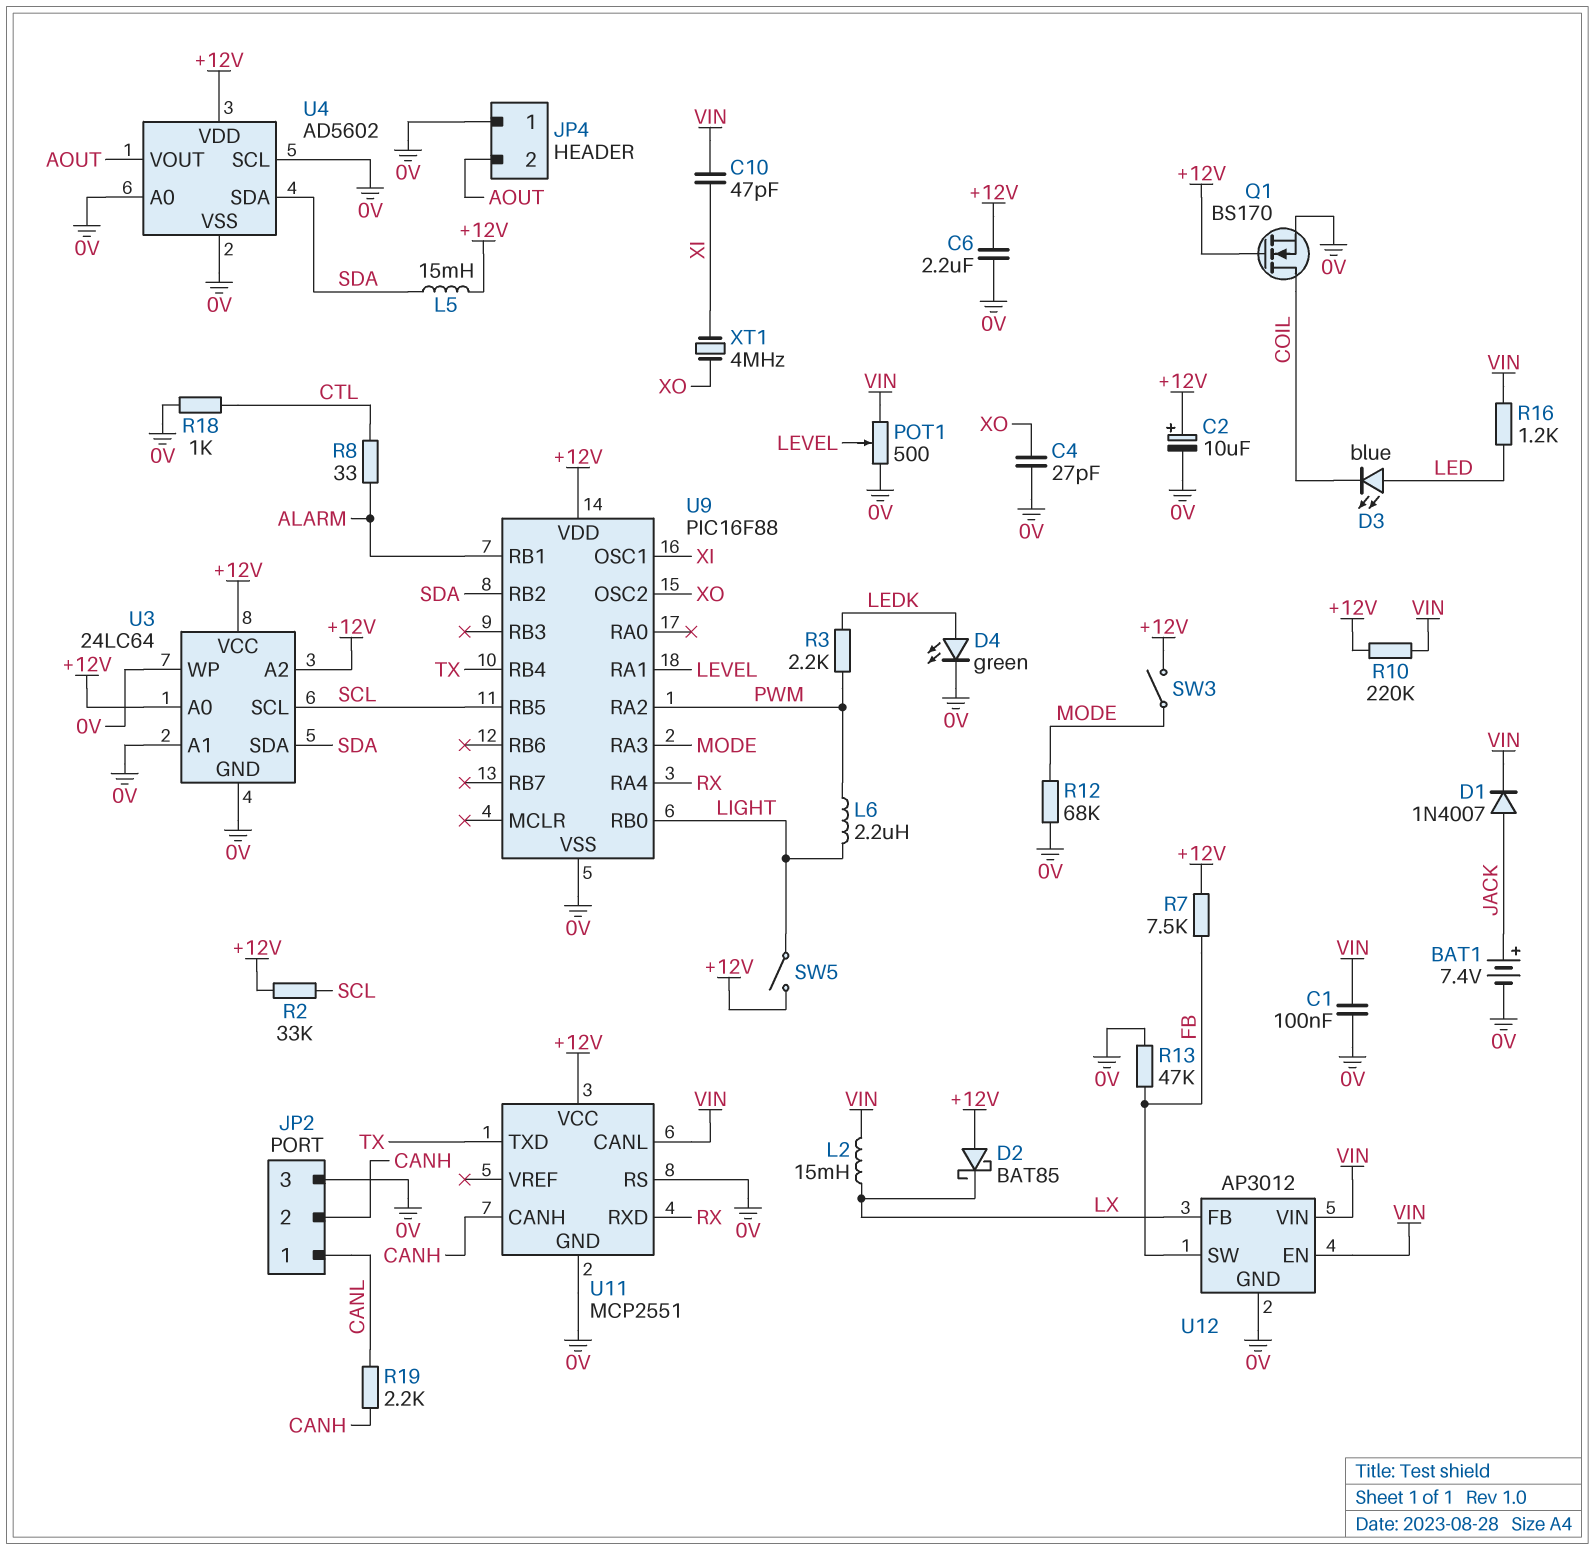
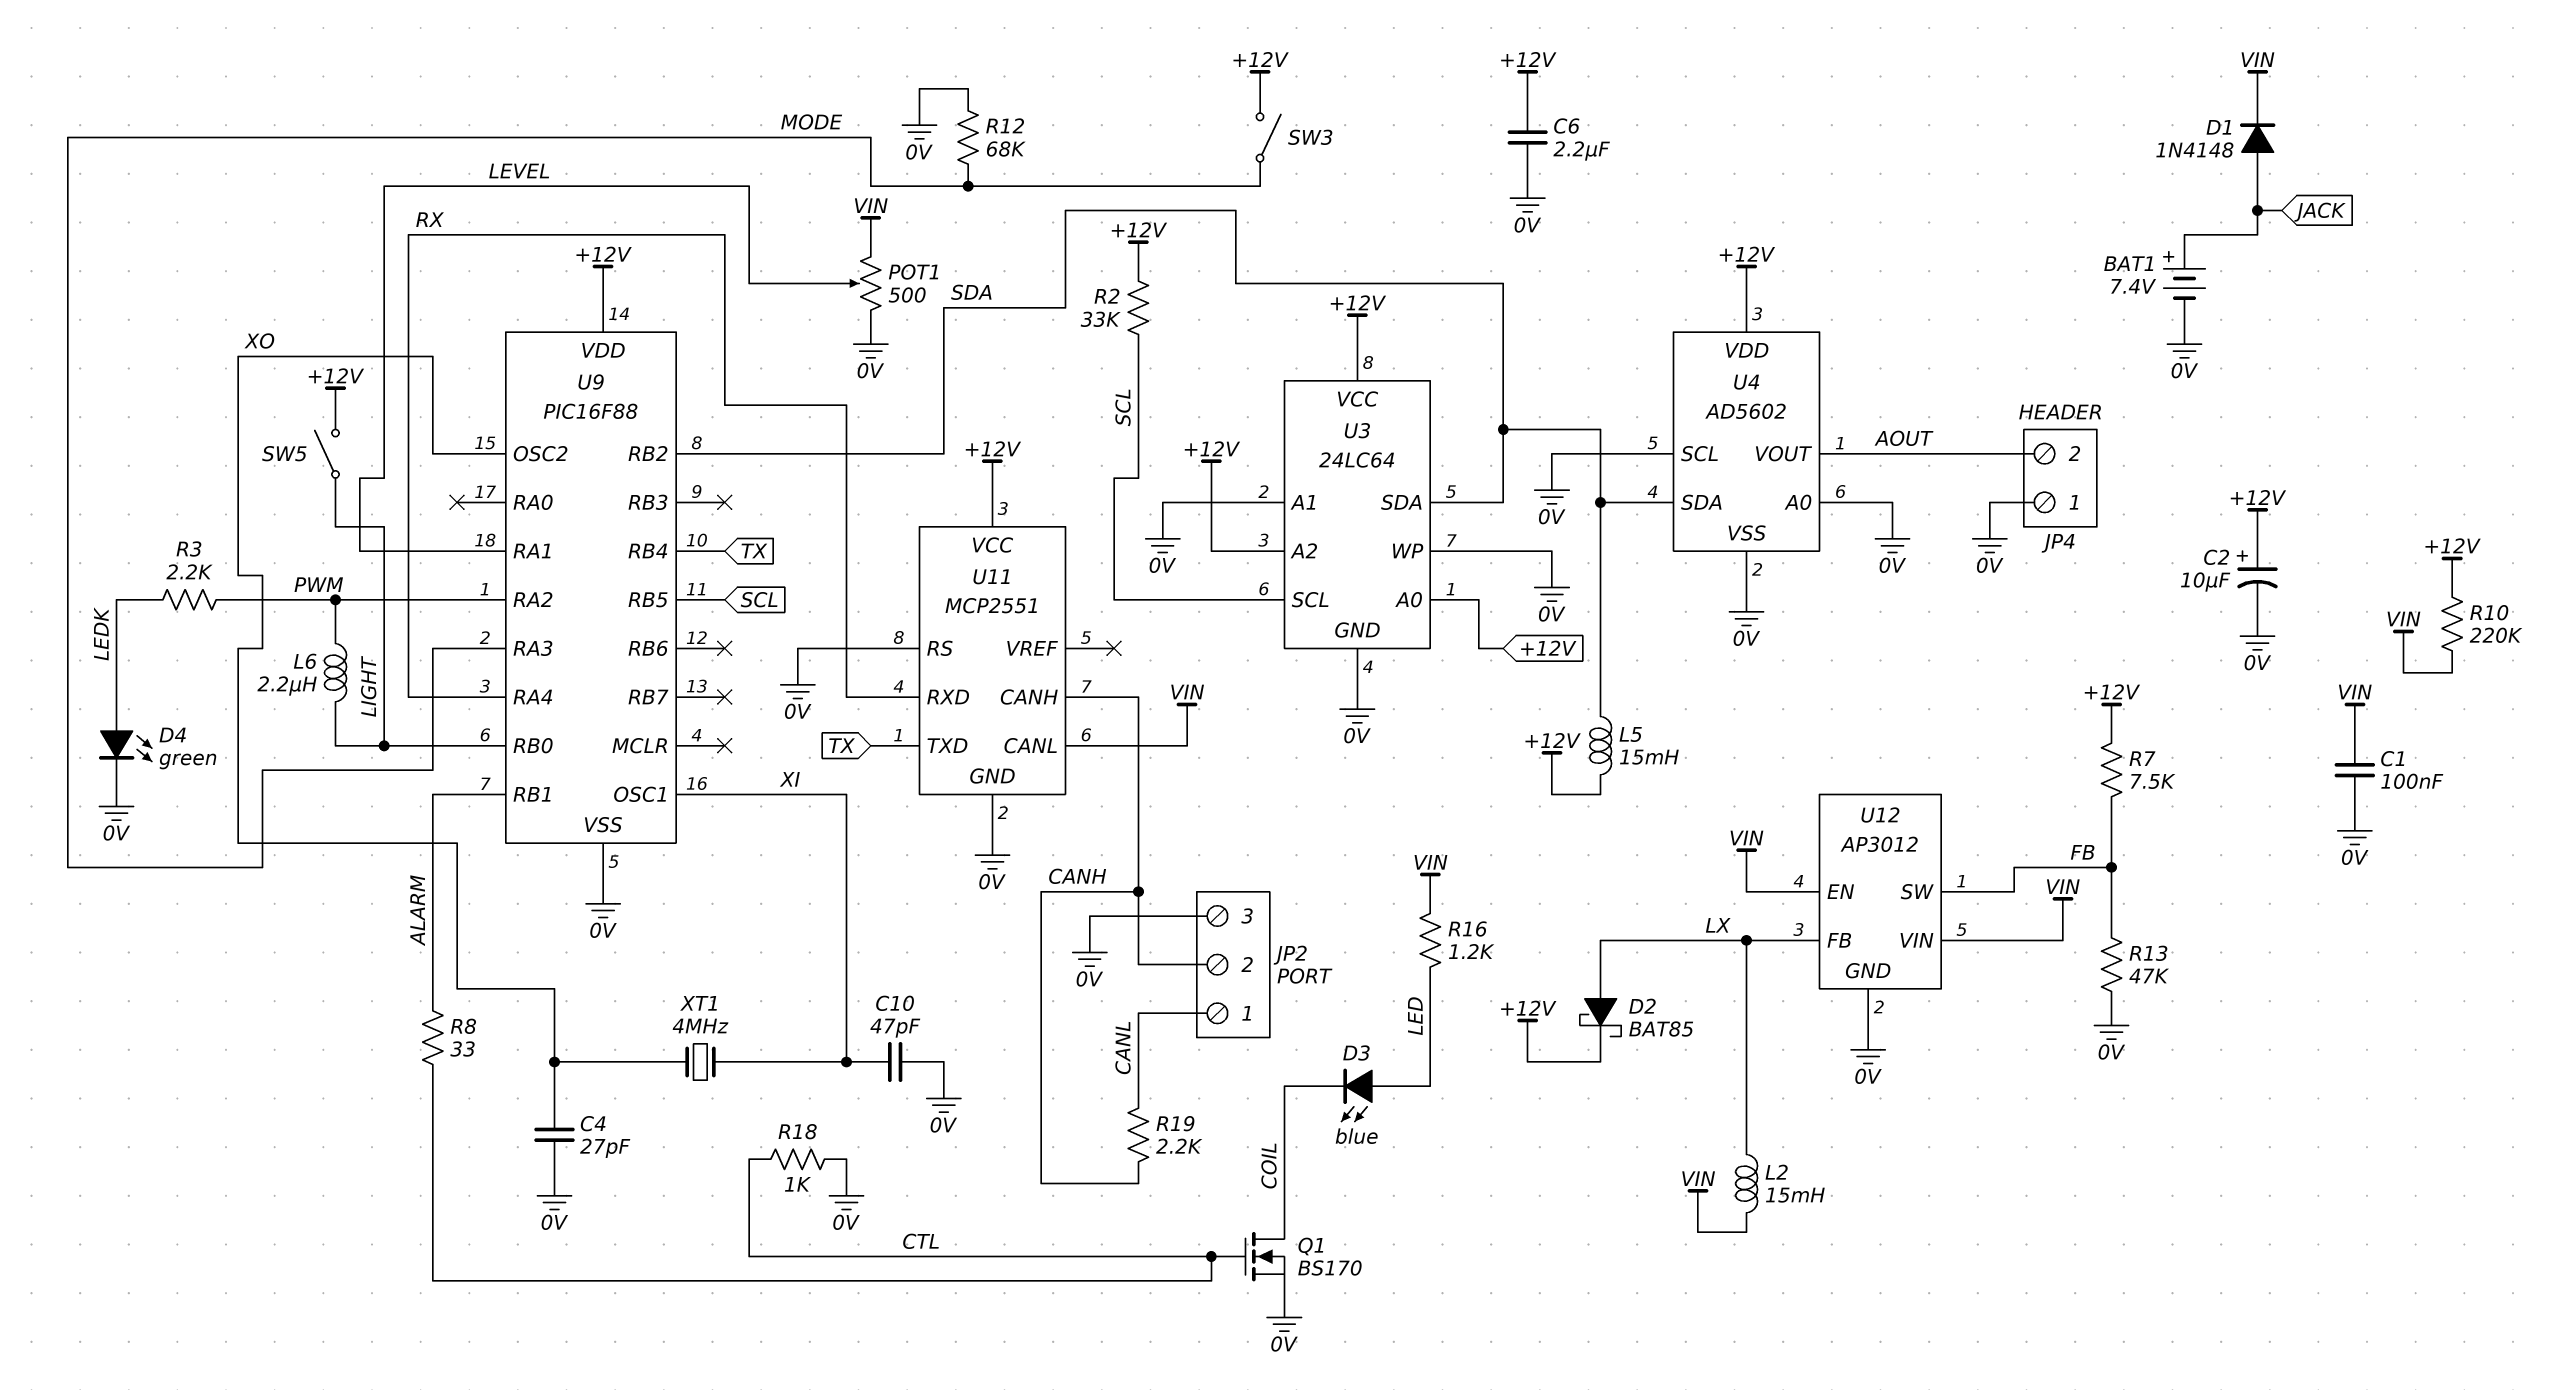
C10: 47pF (VIN, XI) -> 47pF (0V, XI)
D1: diode 1N4007 (A JACK, K VIN) -> diode 1N4148 (A JACK, K VIN)
D2: schottky BAT85 (A +12V, K LX) -> schottky BAT85 (A LX, K +12V)
Q1: NMOS BS170 (G +12V, D COIL, S 0V) -> NMOS BS170 (G CTL, D COIL, S 0V)

